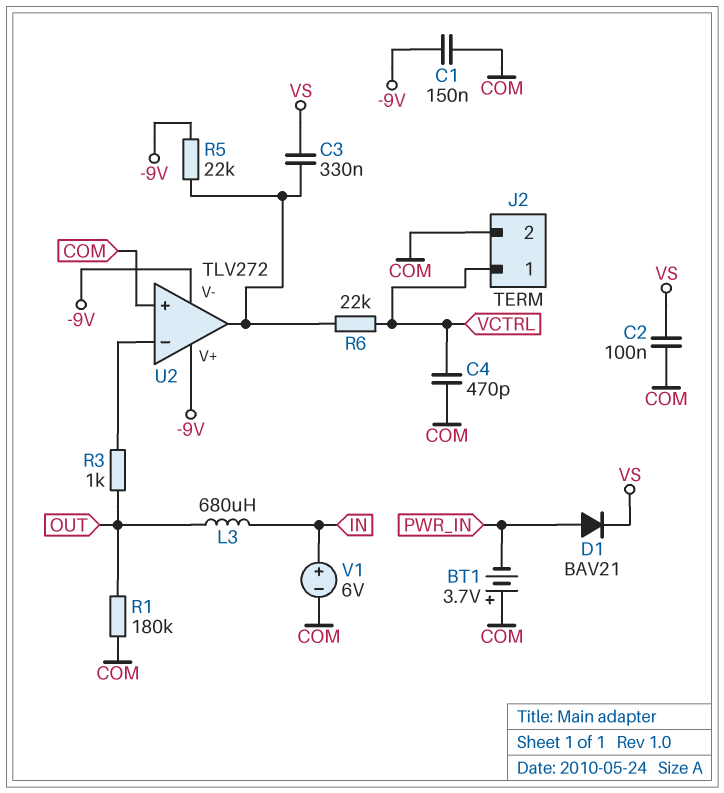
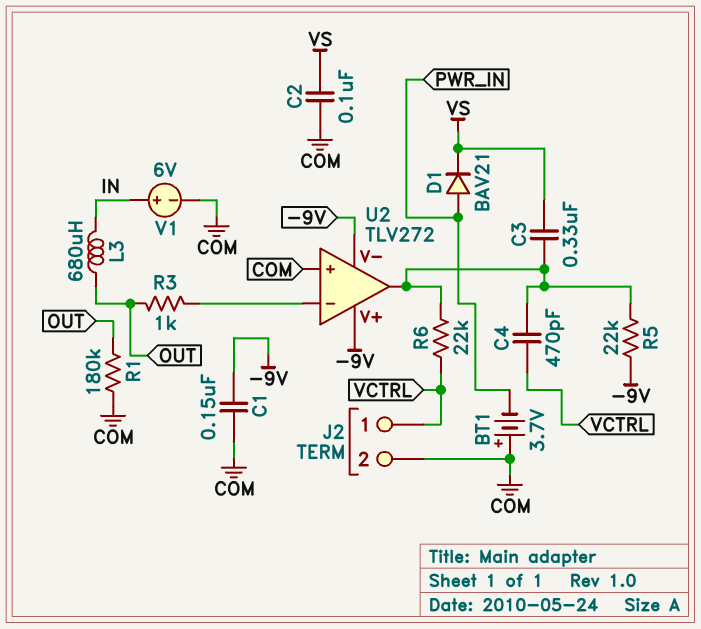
C4: 470pF (COM, VCTRL) -> 470pF (U2/out, VCTRL)

